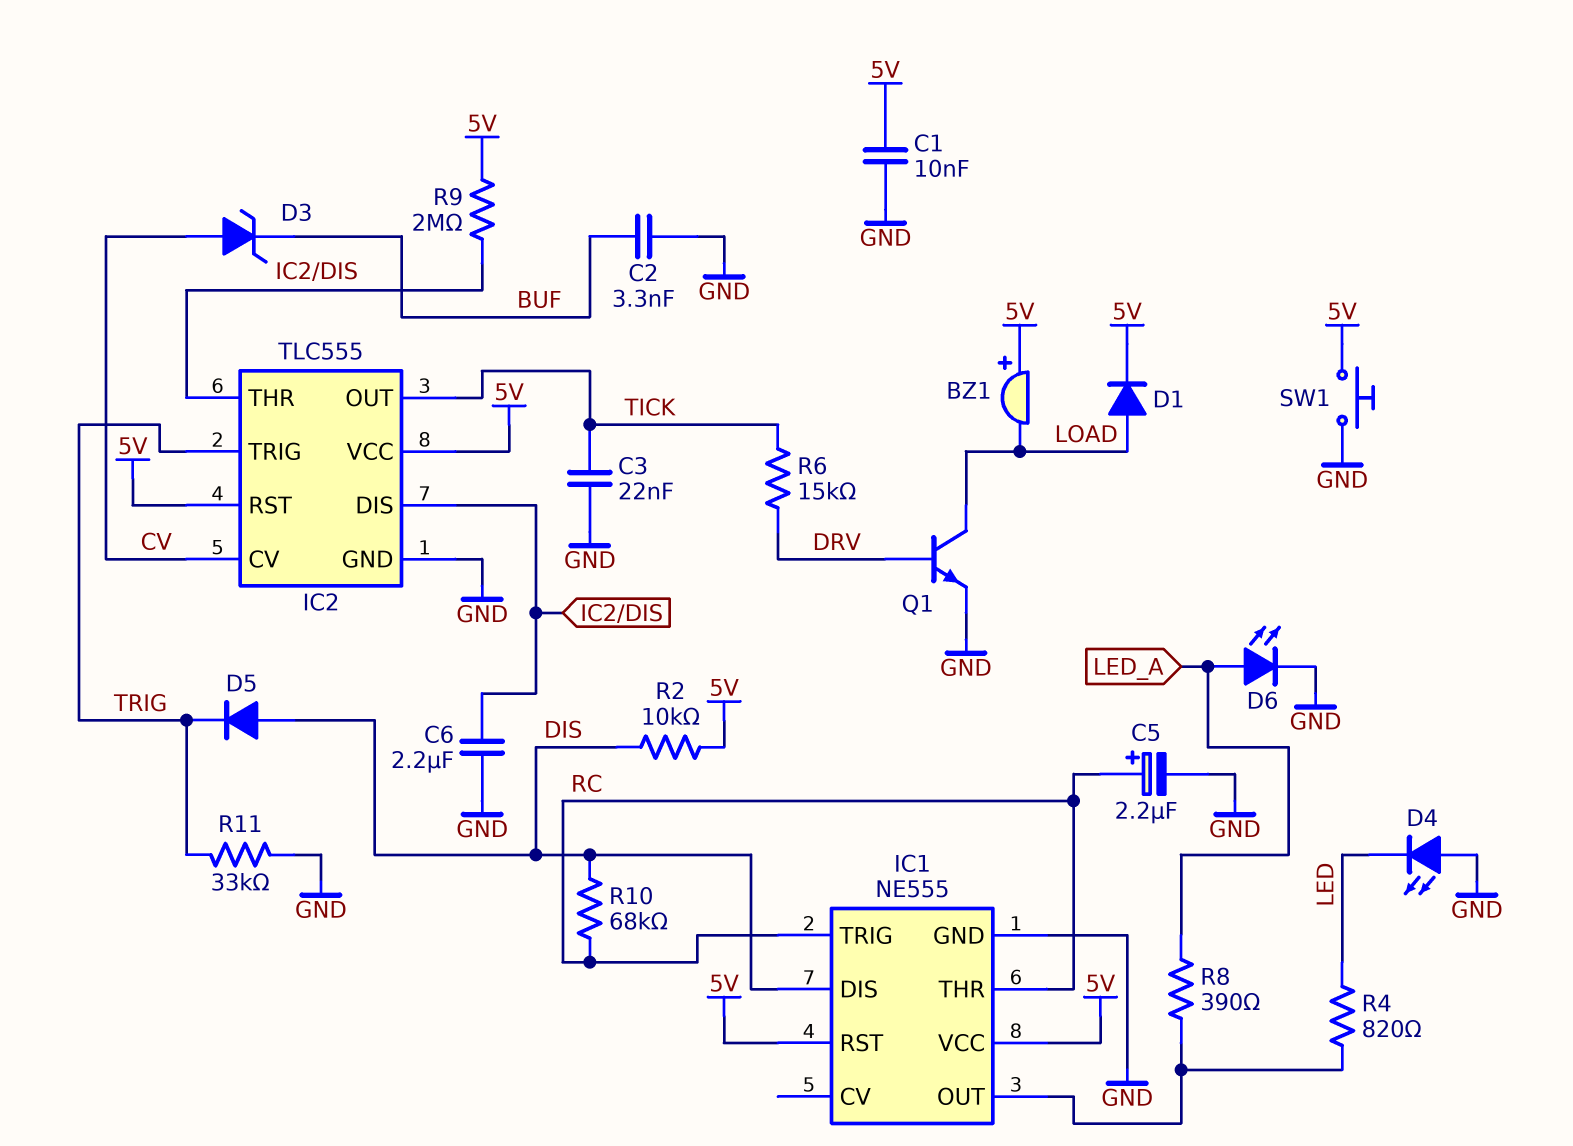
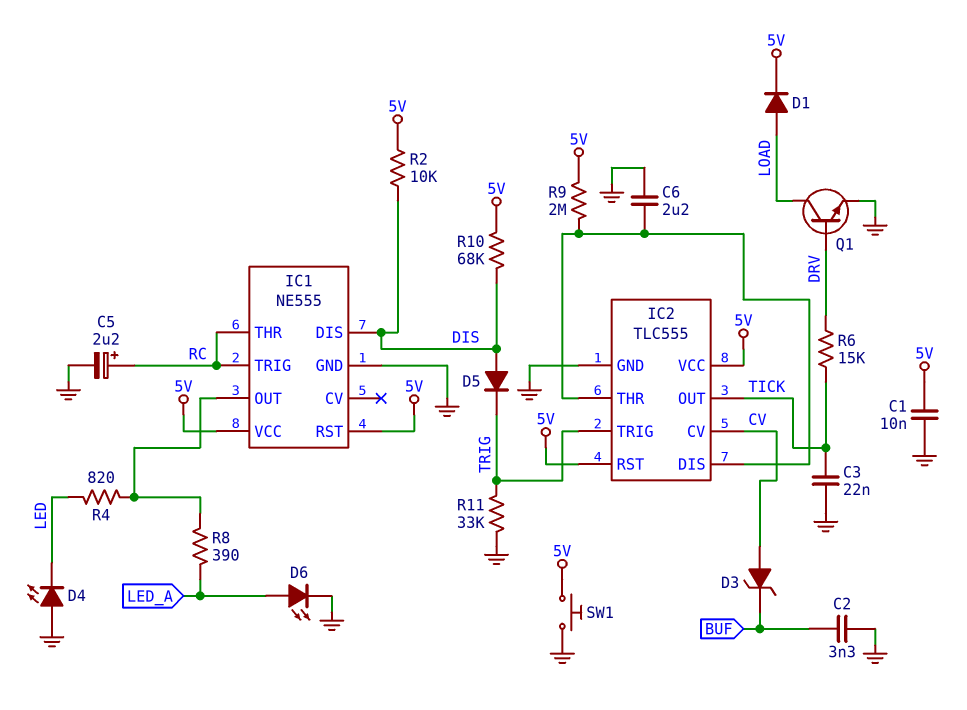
BZ1: buzzer (plus 5V, minus LOAD) -> none
R10: 68k (DIS, RC) -> 68k (5V, DIS)

